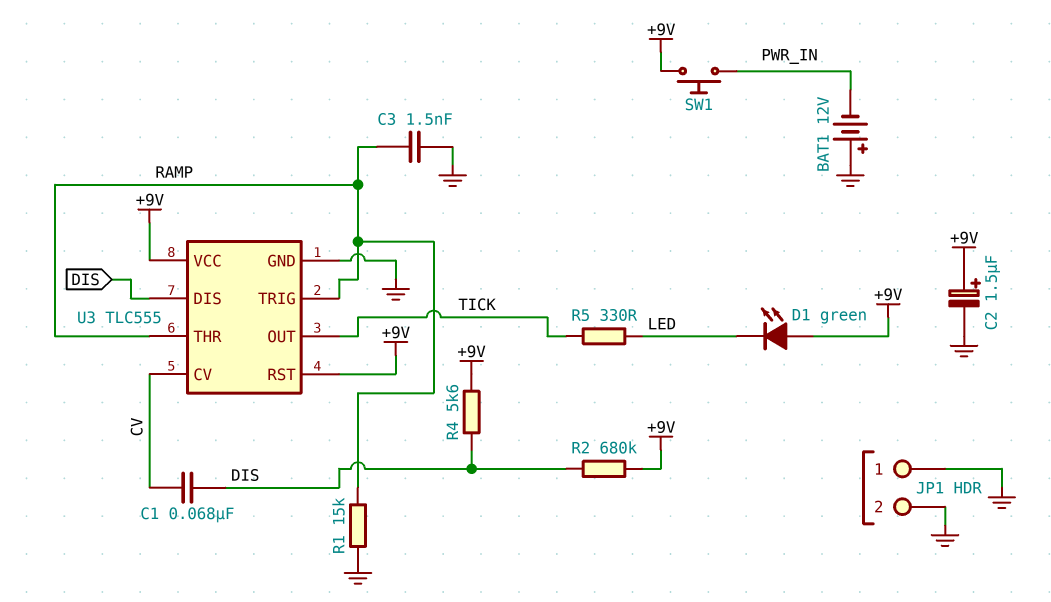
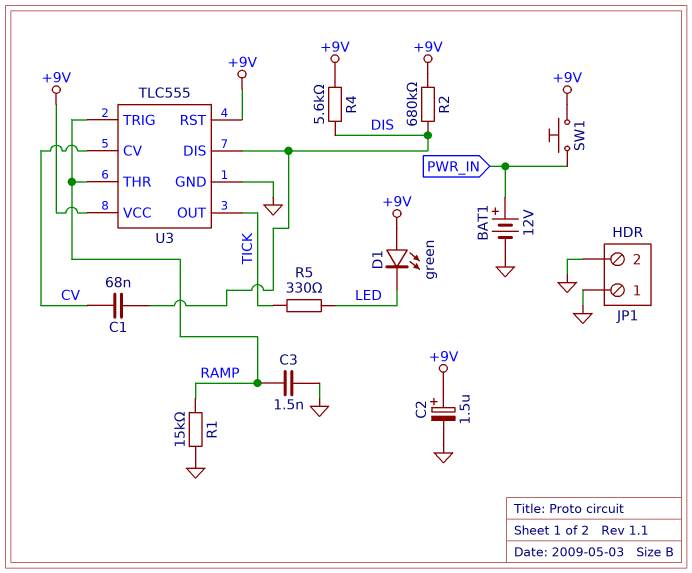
BAT1: 12V (plus GND, minus PWR_IN) -> 12V (plus PWR_IN, minus GND)

